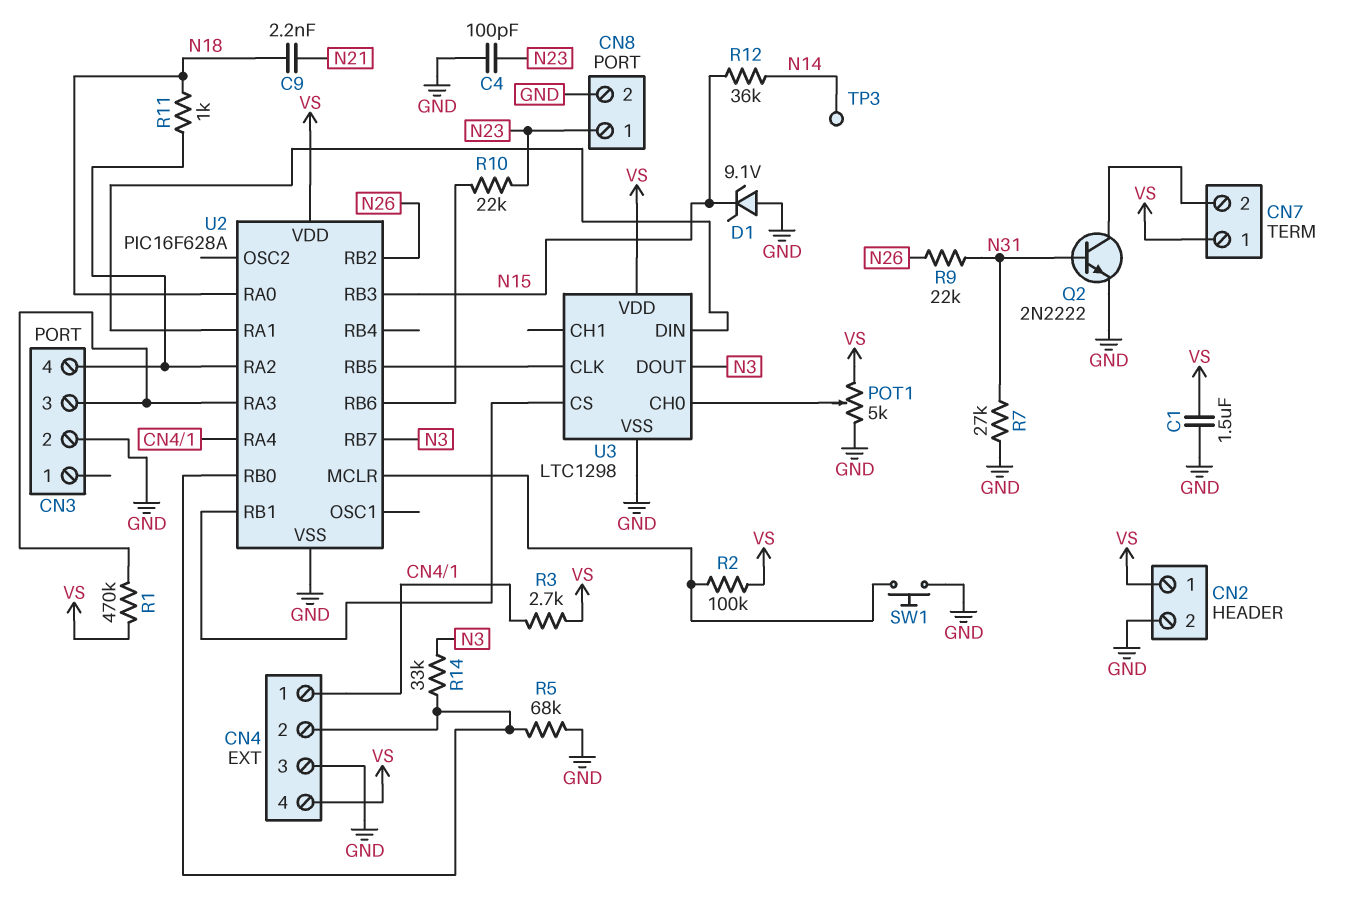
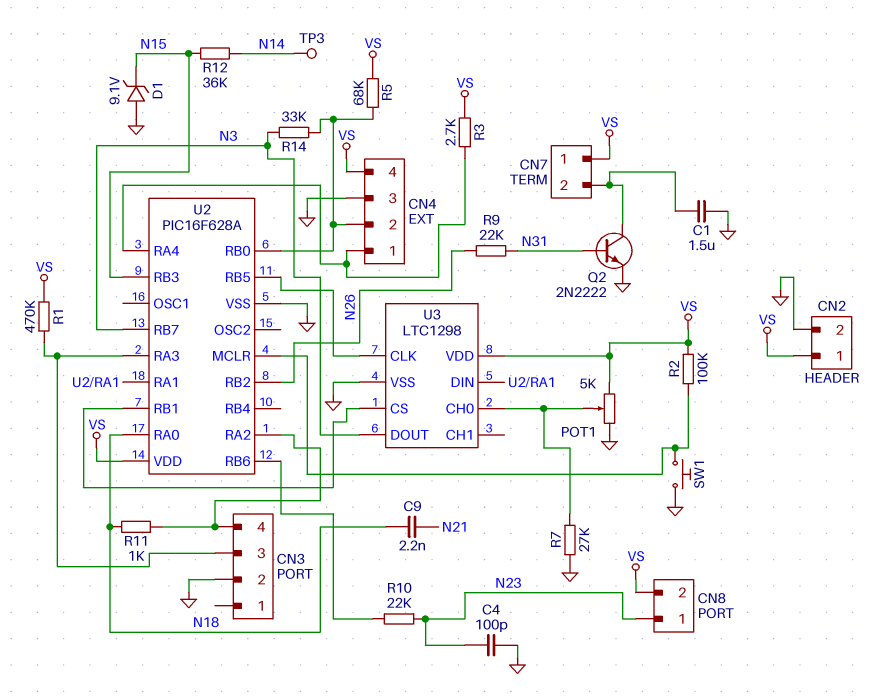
C1: 1.5uF (GND, VS) -> 1.5uF (CN7/2, GND)
CN8 pin 2: GND -> VS
R5: 68k (CN4/2, GND) -> 68k (CN4/2, VS)
R7: 27k (GND, N31) -> 27k (GND, U3/CH0)

